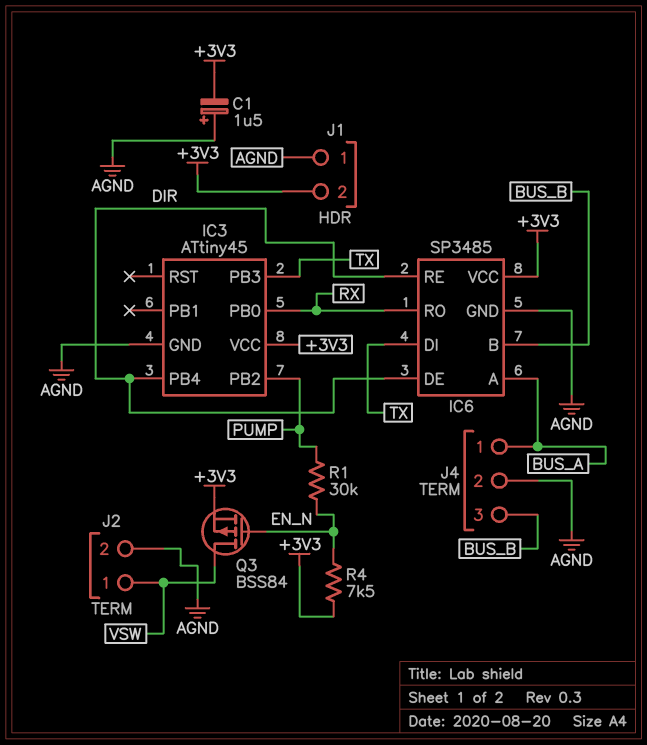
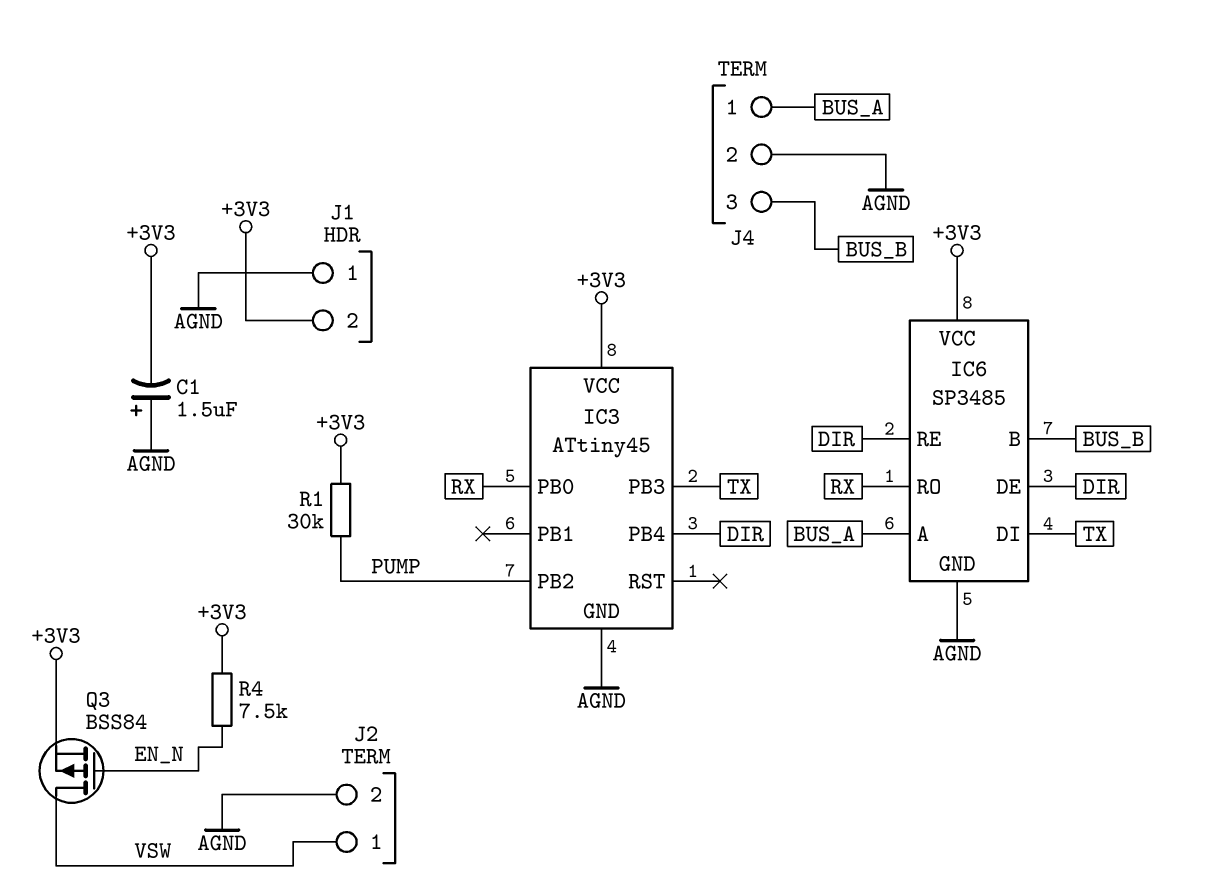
R1: 30k (EN_N, PUMP) -> 30k (+3V3, PUMP)

